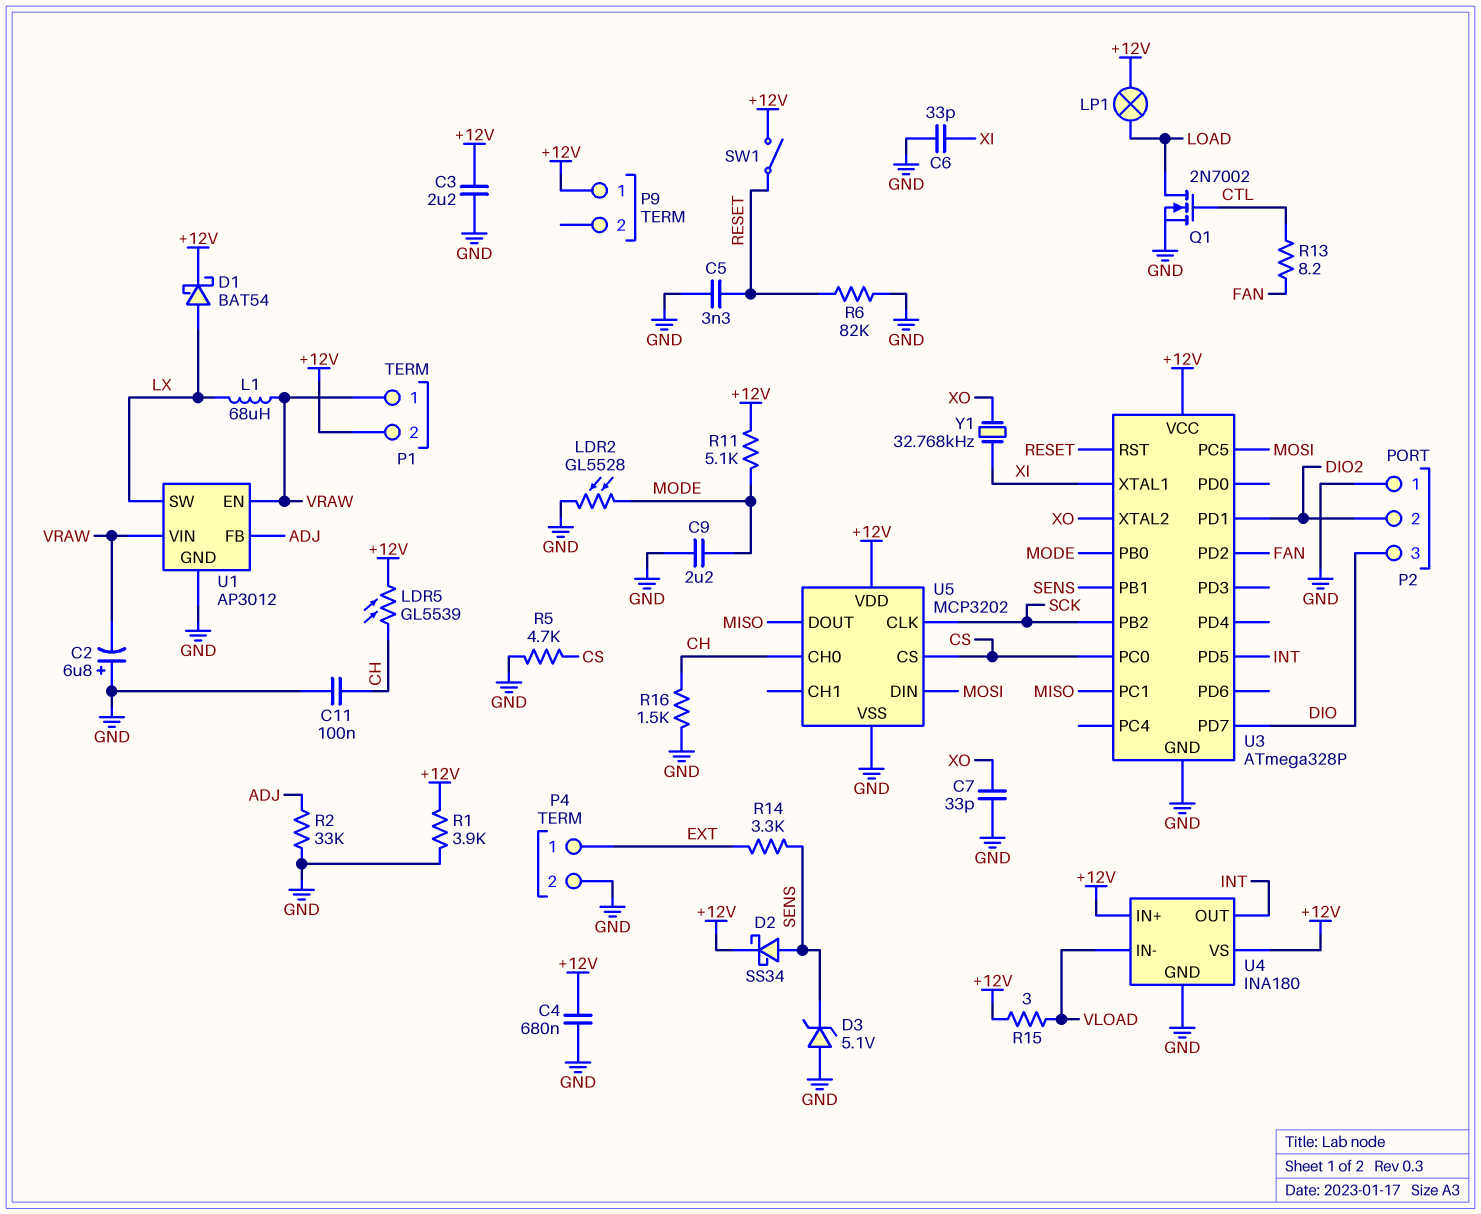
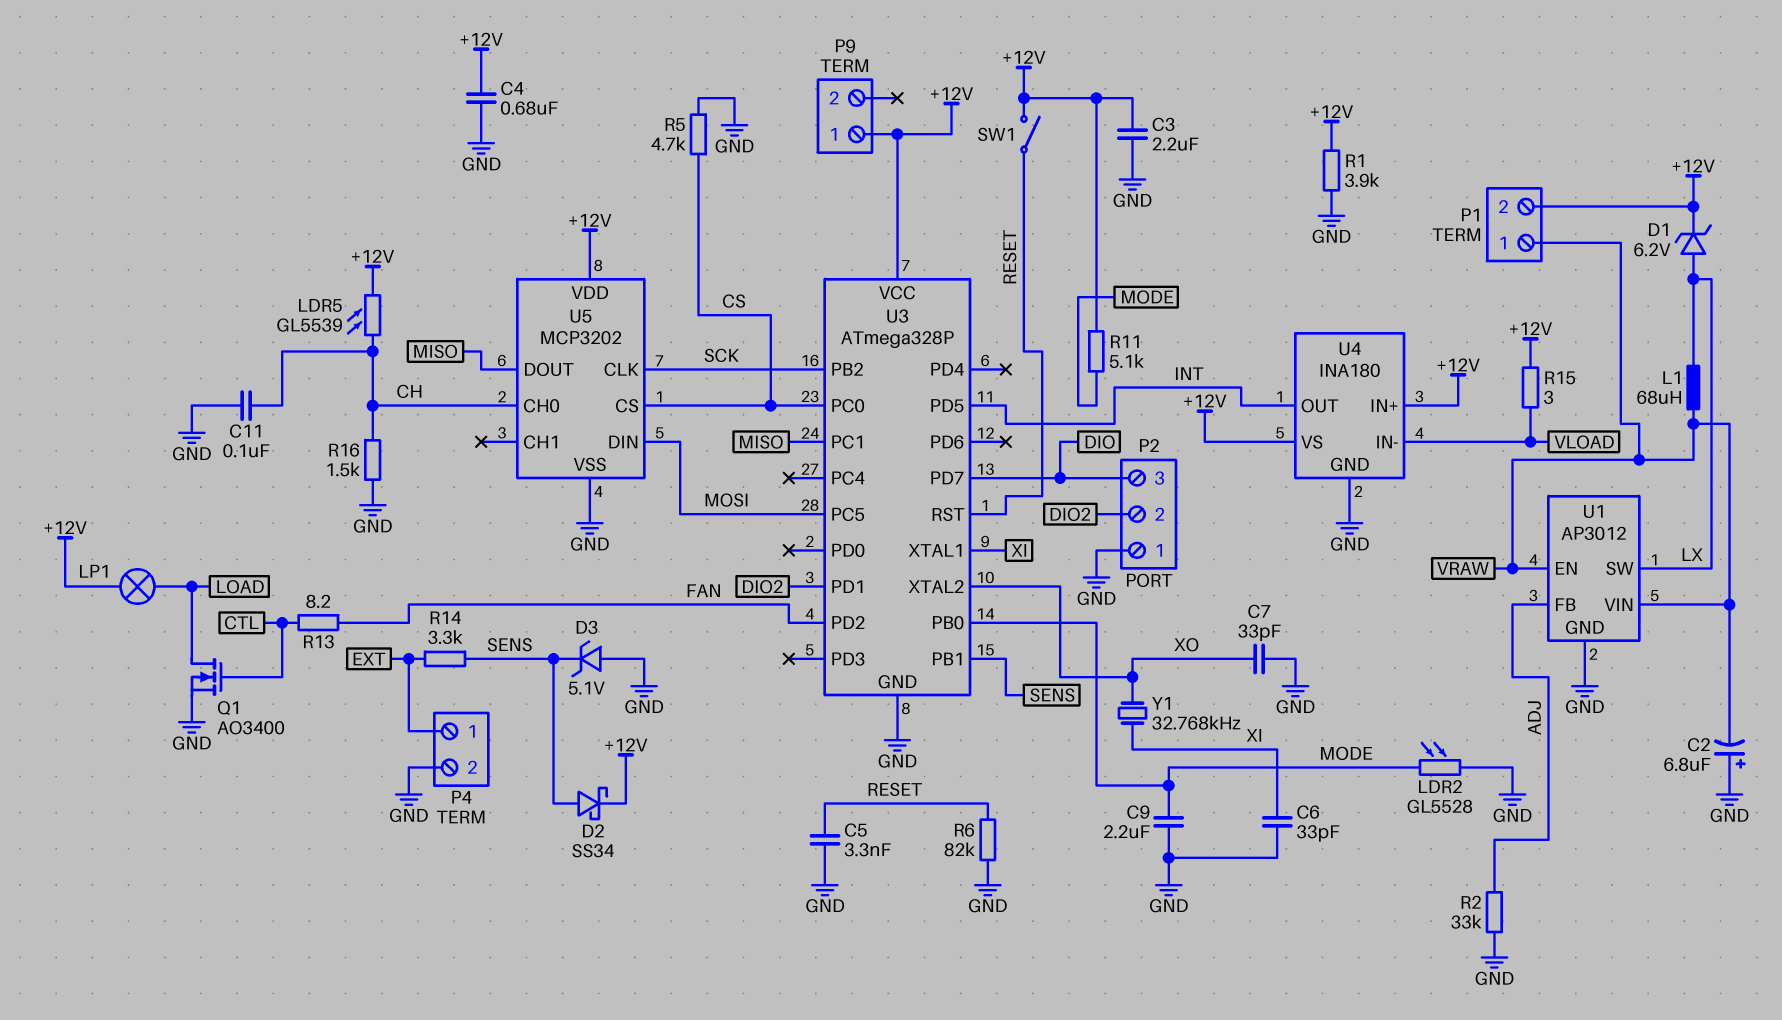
D1: schottky BAT54 (A LX, K +12V) -> zener 6.2V (A LX, K +12V)
Q1: NMOS 2N7002 (G CTL, D LOAD, S GND) -> NMOS AO3400 (G CTL, D LOAD, S GND)

